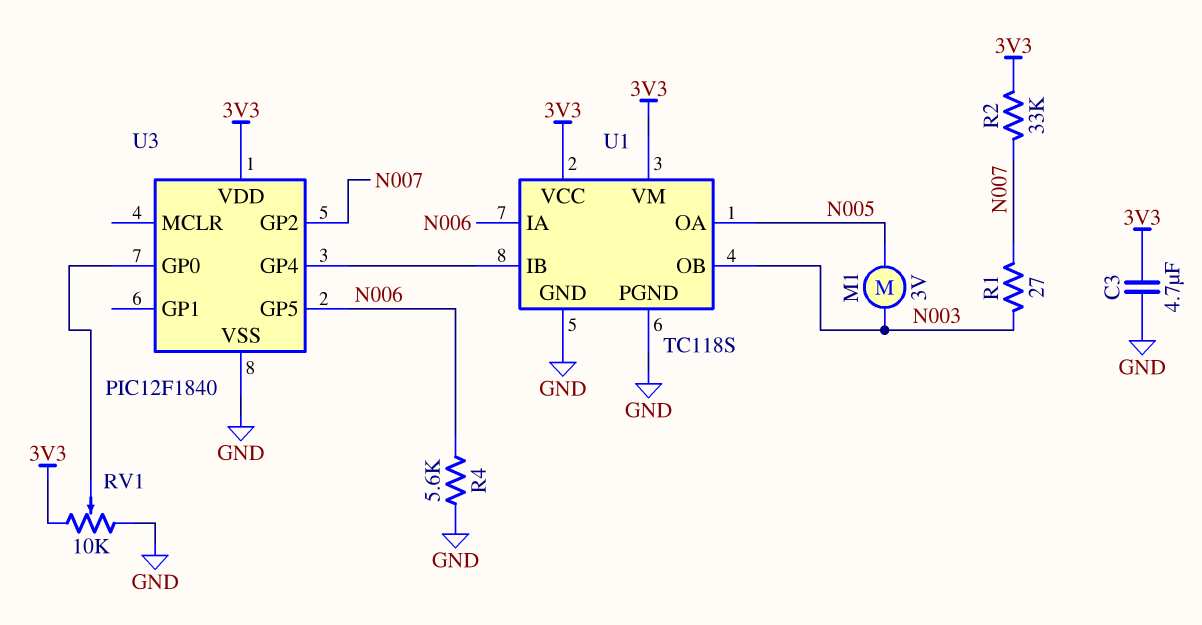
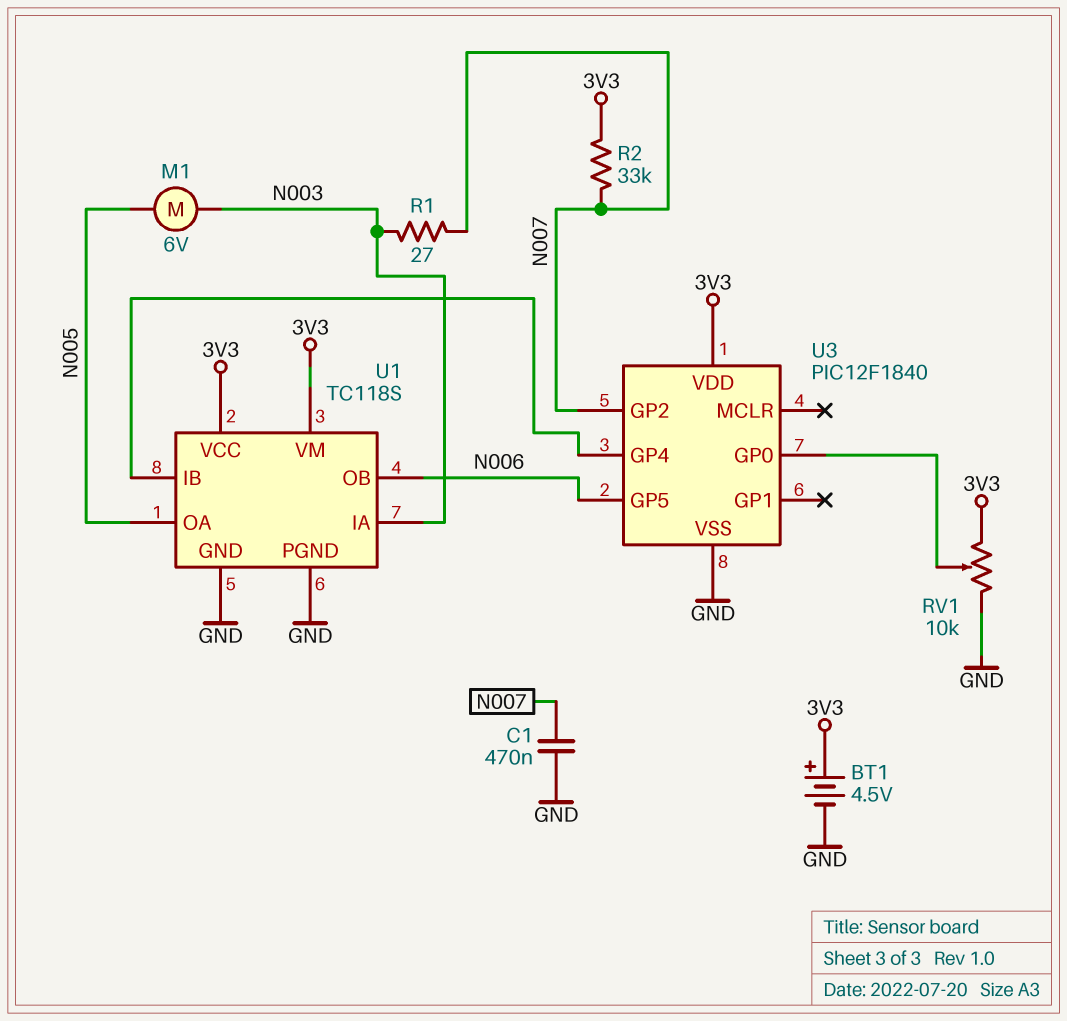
BT1: none -> 4.5V (plus 3V3, minus GND)
C1: none -> 470nF (GND, N007)
C3: 4.7uF (3V3, GND) -> none
M1: motor 3V (N003, N005) -> motor 6V (N003, N005)
R4: 5.6k (GND, N006) -> none
U1 pin IA: N006 -> N003
U1 pin OB: N003 -> N006

